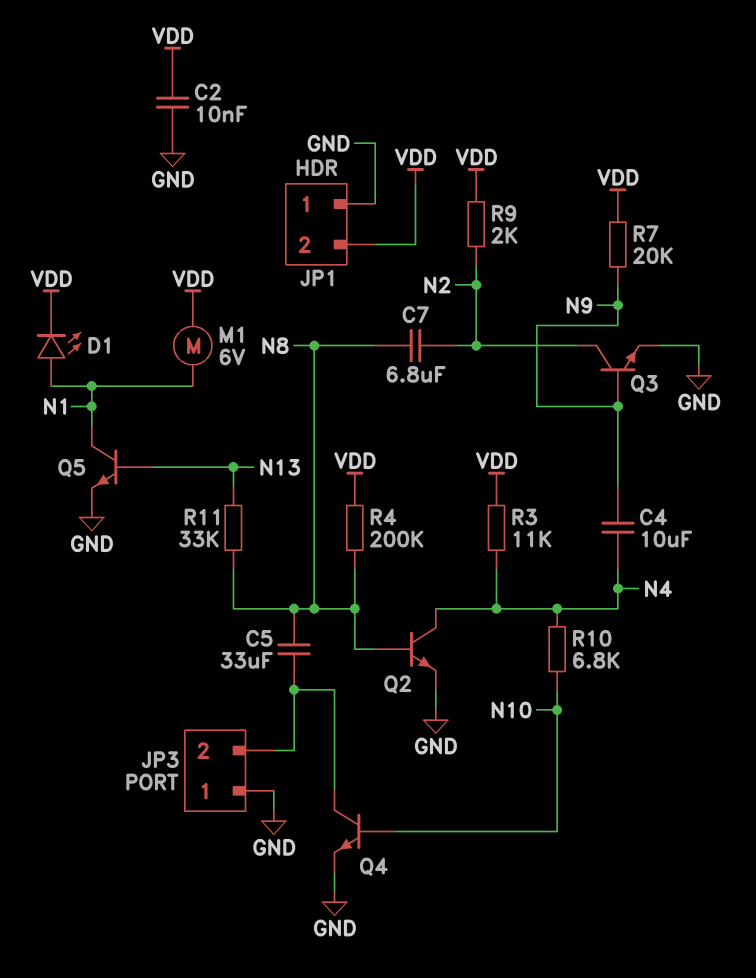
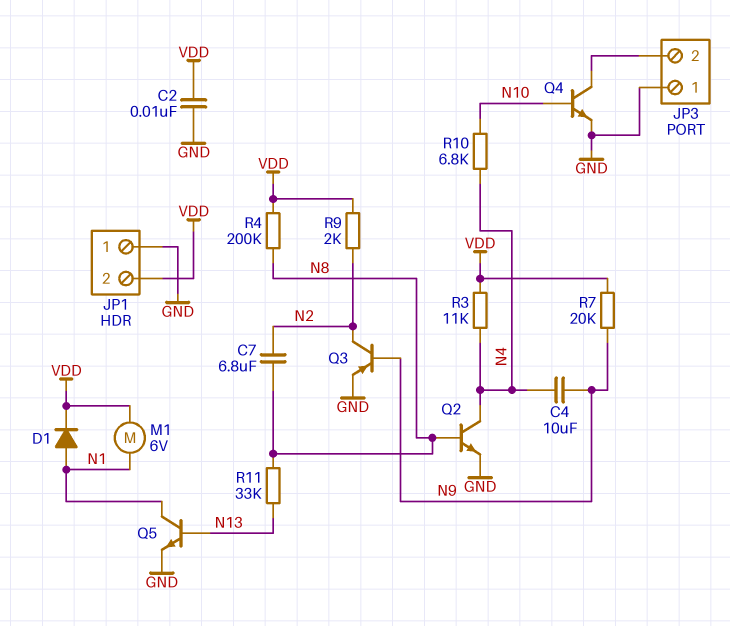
C5: 33uF (JP3/2, N8) -> none
D1: LED (A N1, K VDD) -> diode (A N1, K VDD)
Q3: NPN (B N9, C N2, E GND) -> PNP (B N9, C N2, E GND)

